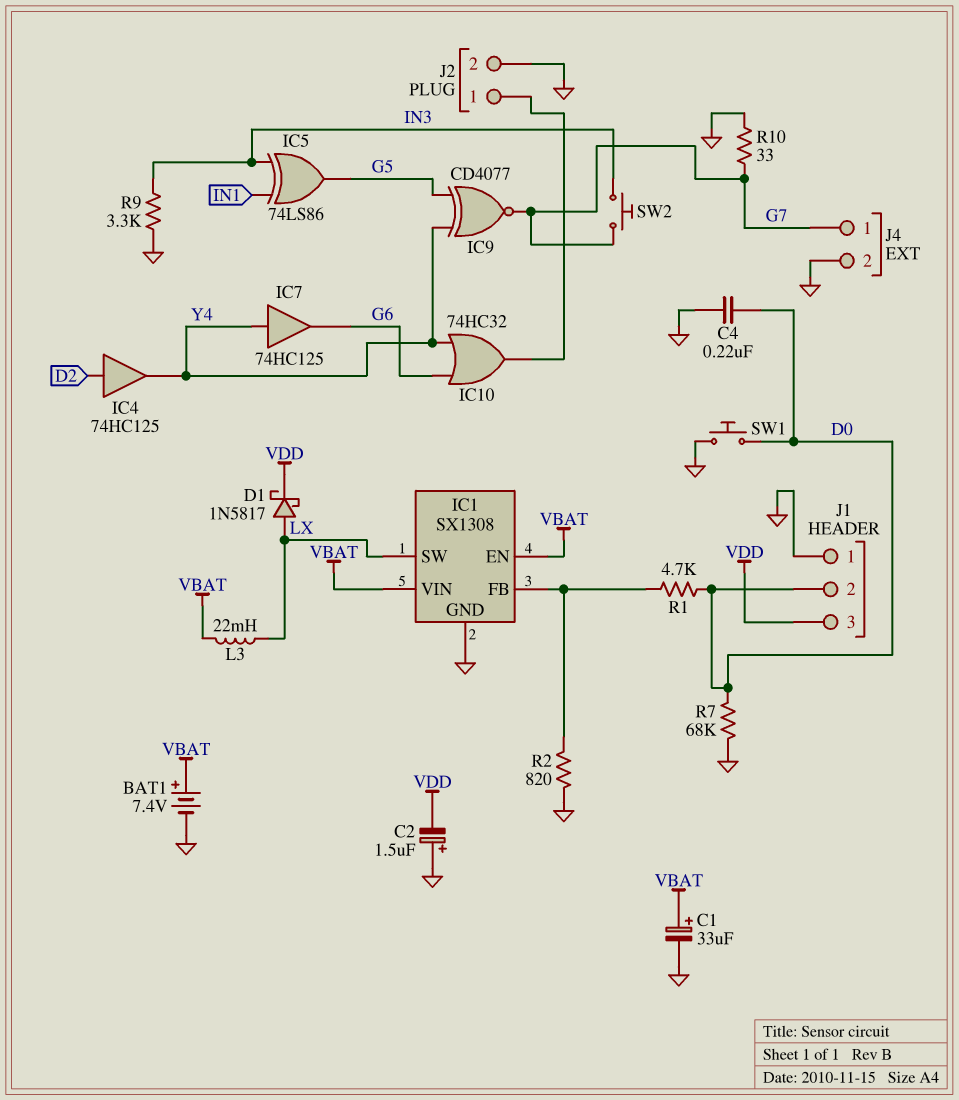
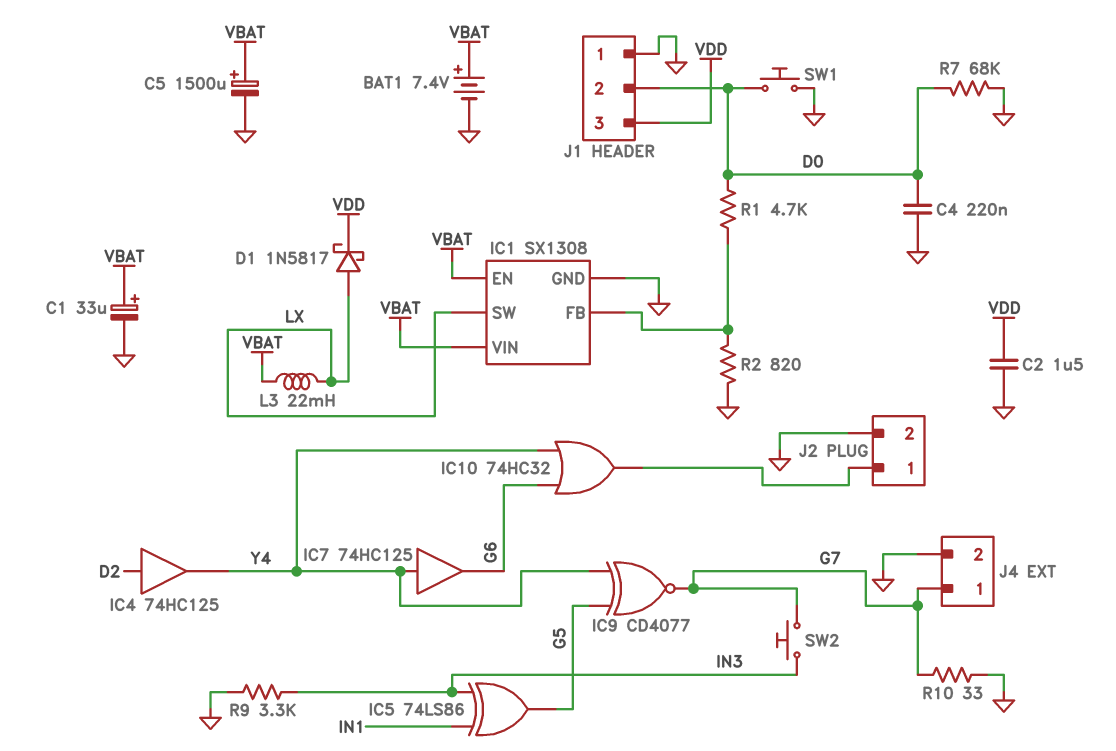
C2: 1.5uF (plus GND, minus VDD) -> 1.5uF (GND, VDD)
C5: none -> 1500uF (plus VBAT, minus GND)

